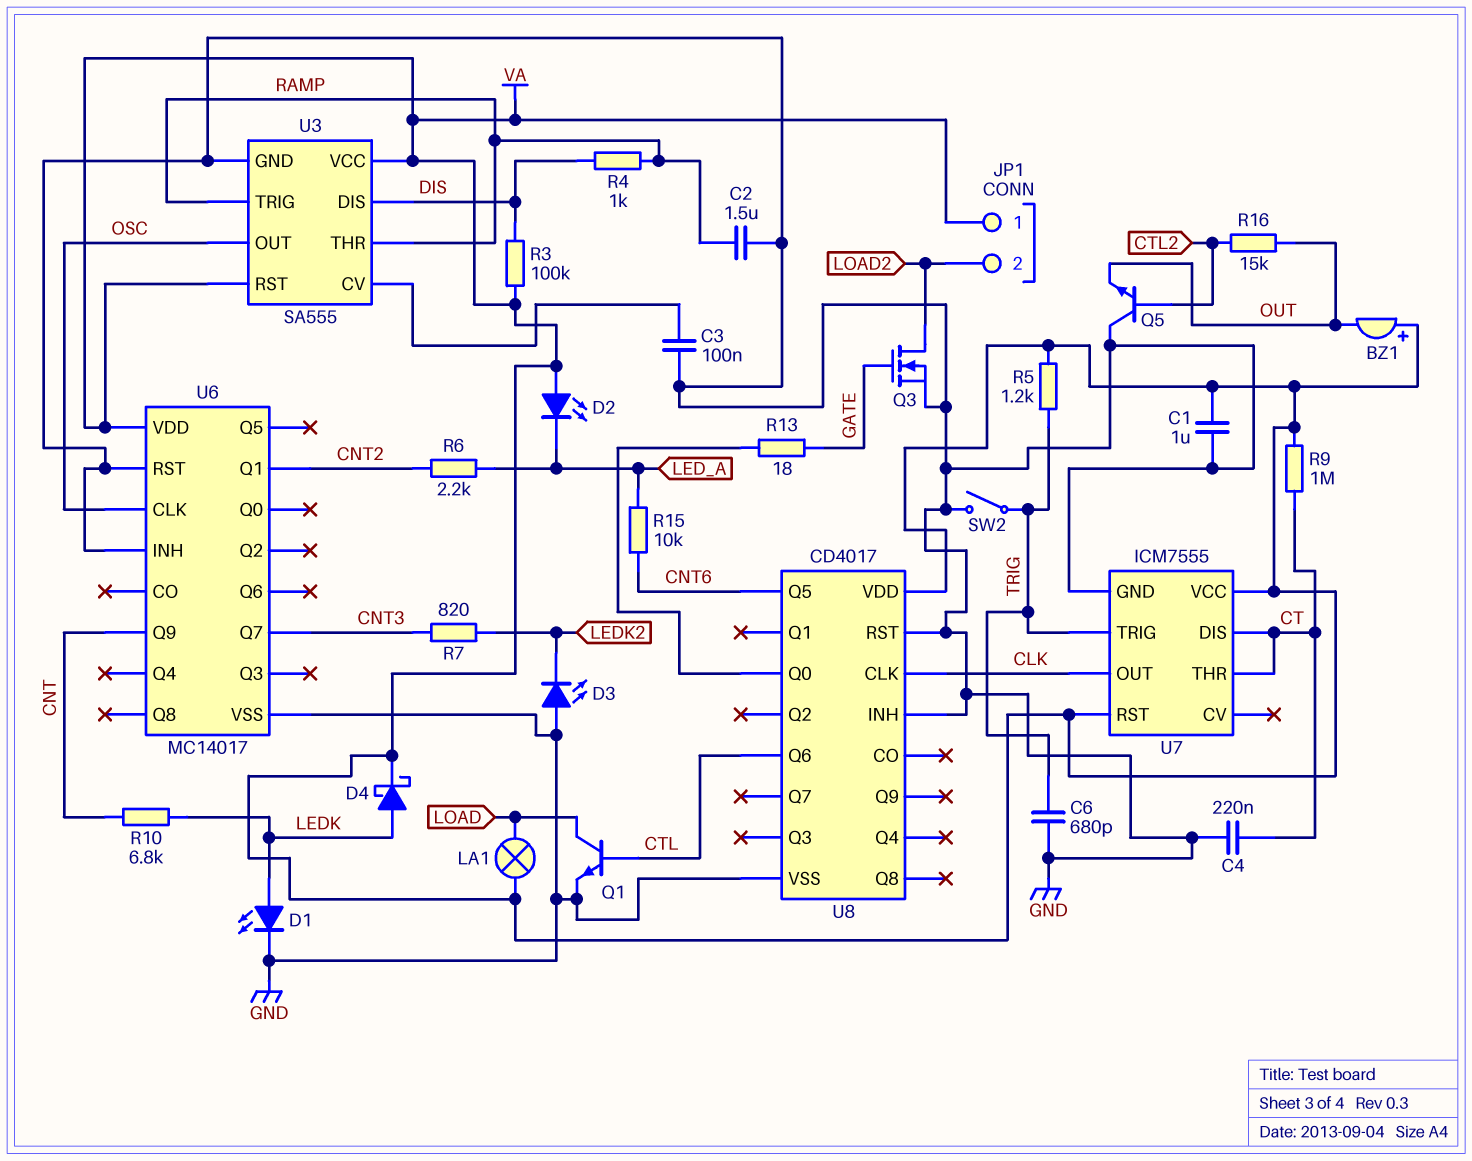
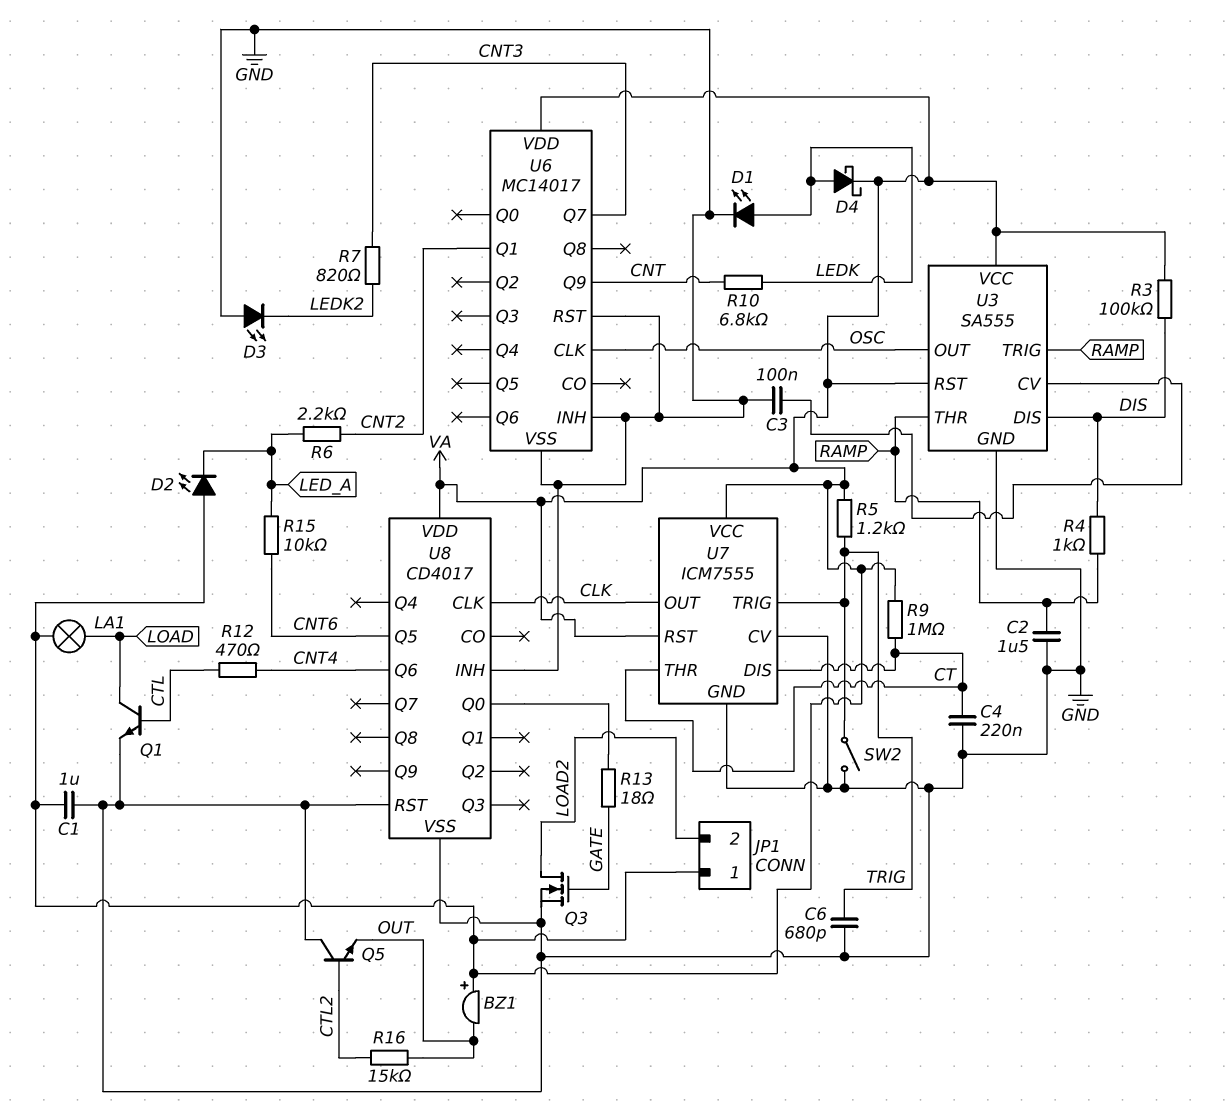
R12: none -> 470 (CNT4, CTL)
U7 pin CV: none -> GND
U8 pin Q6: CTL -> CNT4

